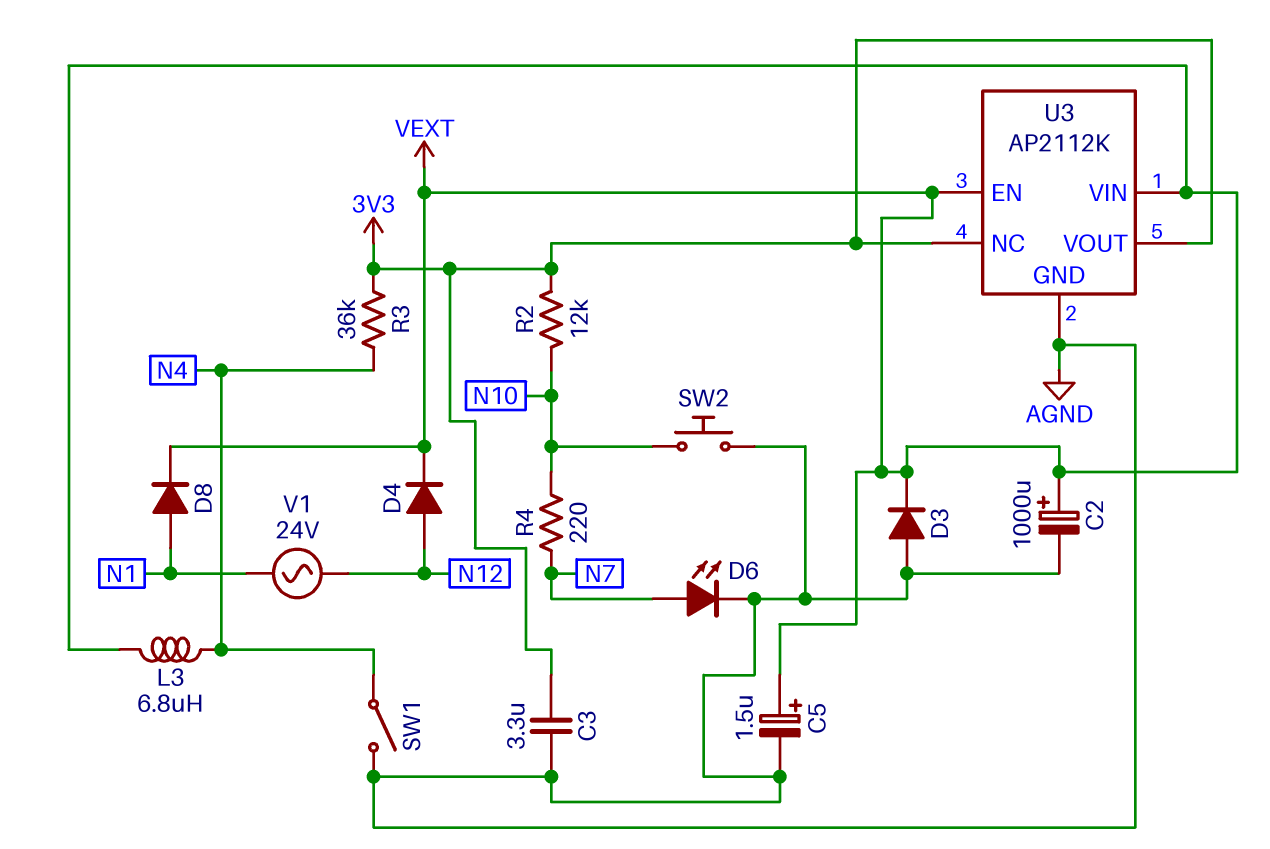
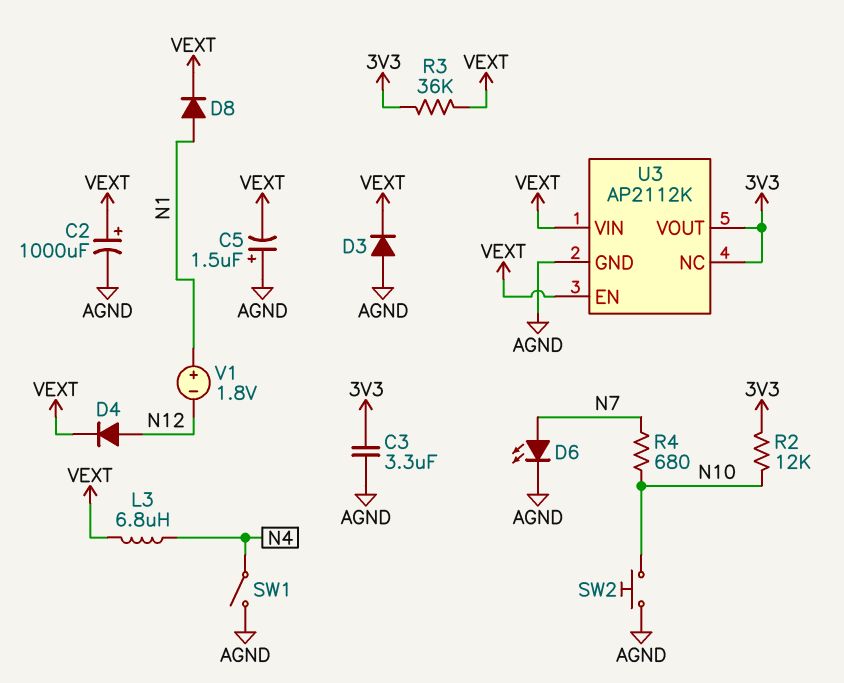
C5: 1.5uF (plus VEXT, minus AGND) -> 1.5uF (plus AGND, minus VEXT)
R3: 36k (3V3, N4) -> 36k (3V3, VEXT)
R4: 220 (N7, N10) -> 680 (N7, N10)
V1: AC 24V (N1, N12) -> 1.8V (plus N1, minus N12)

